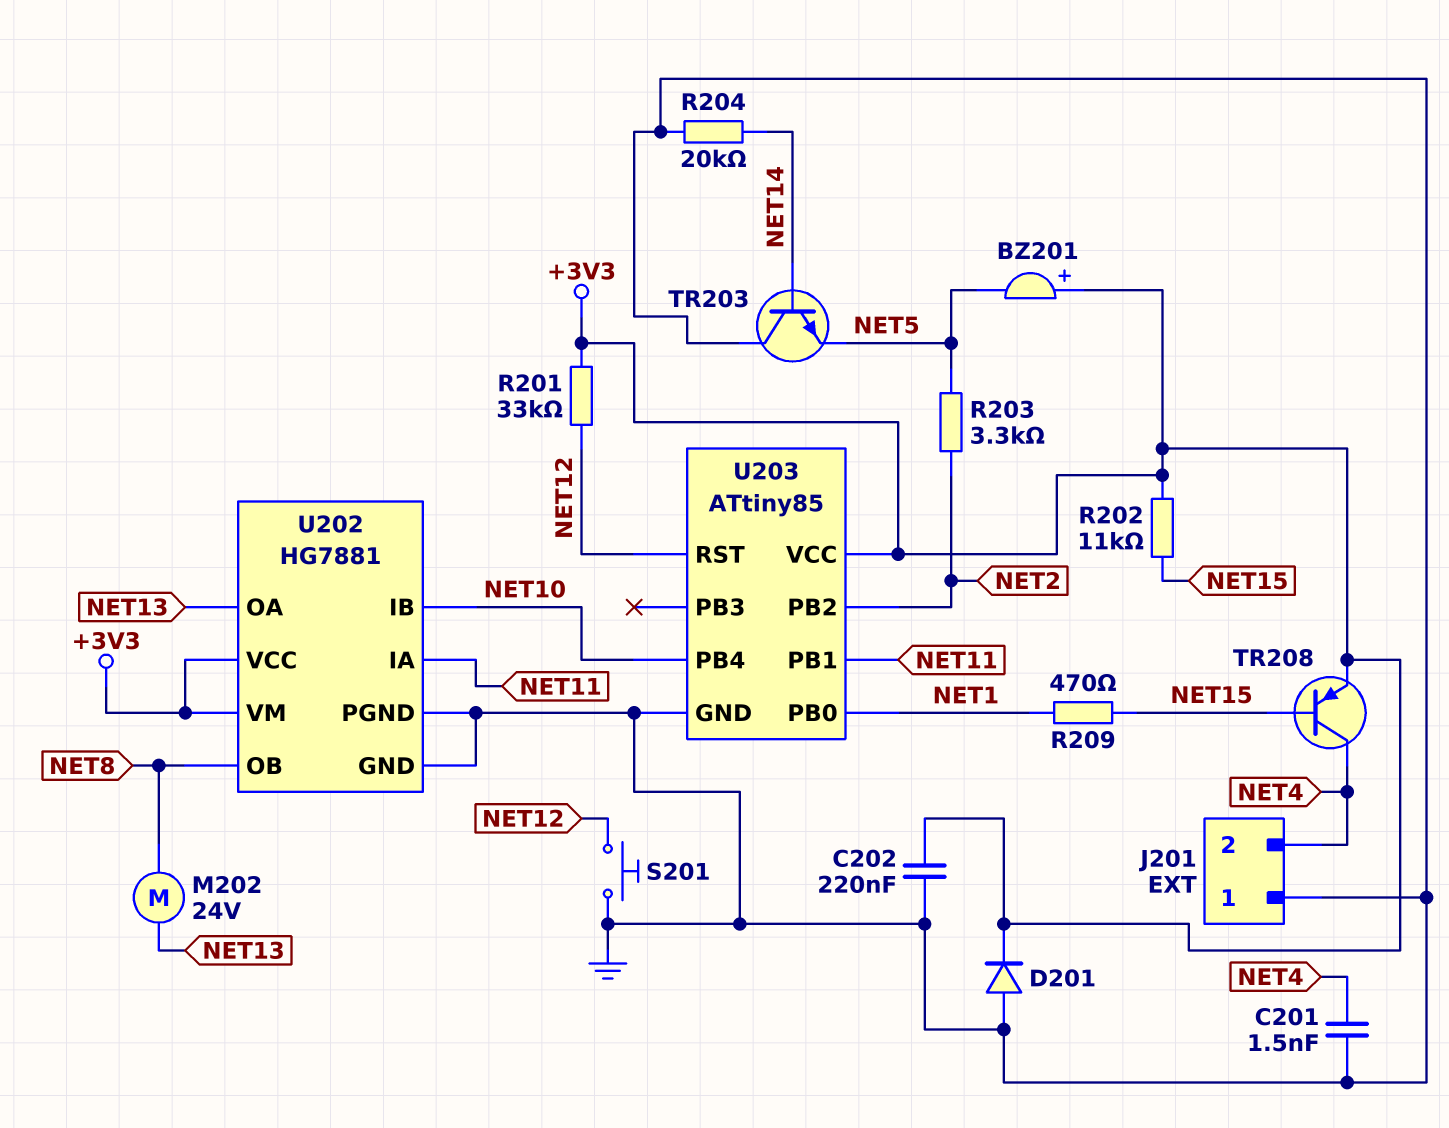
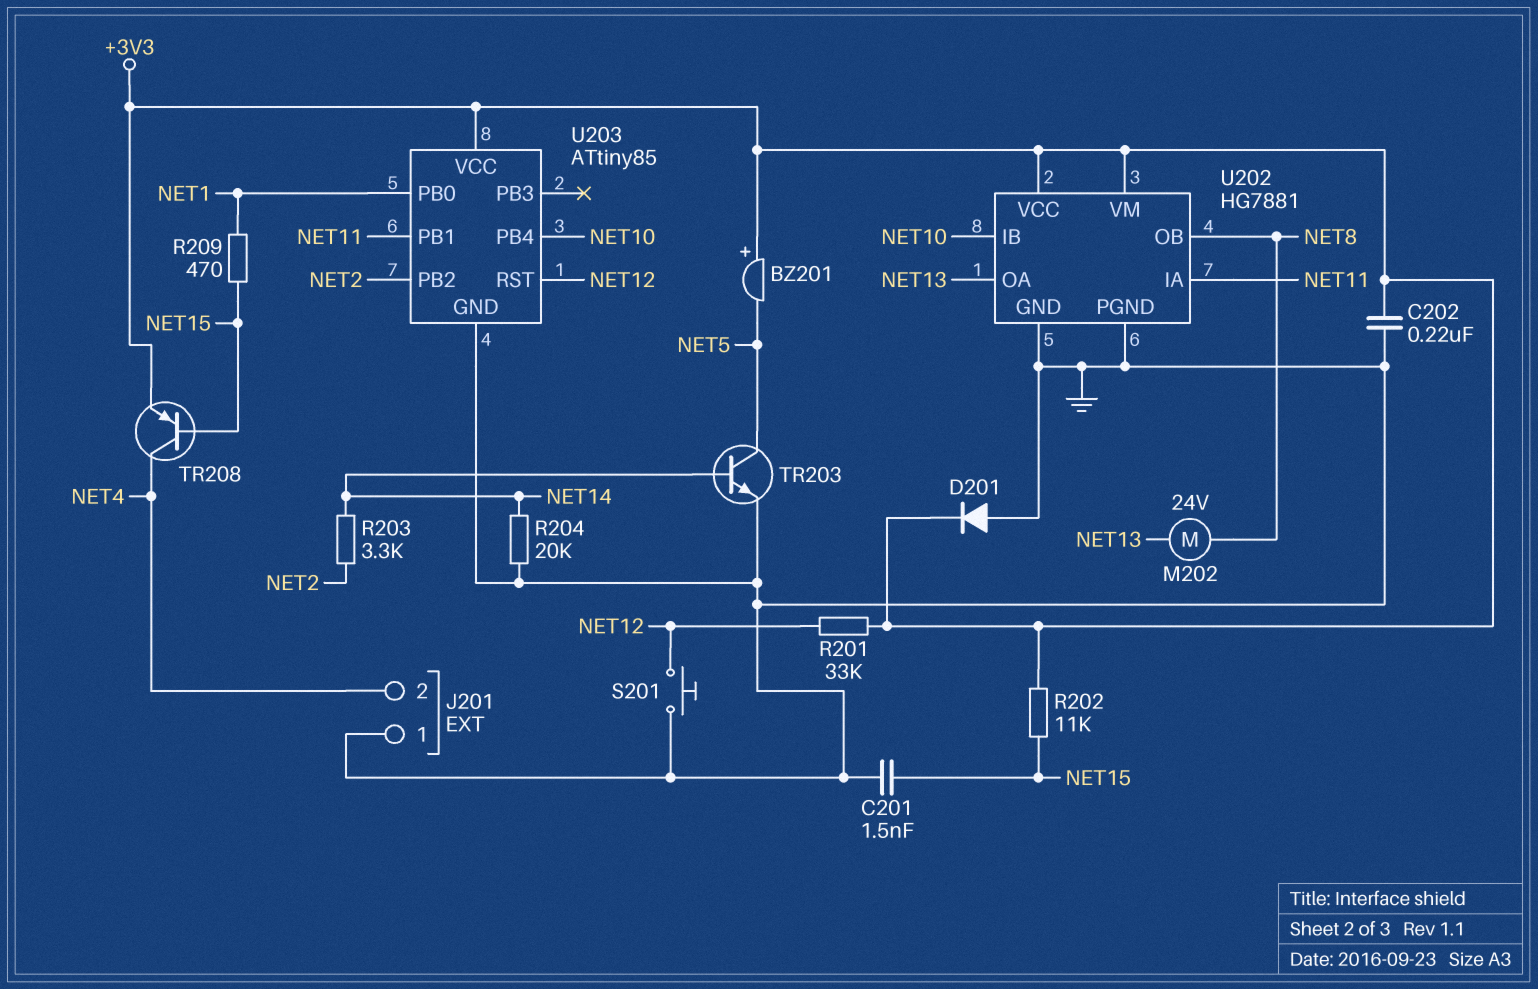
C201: 1.5nF (GND, NET4) -> 1.5nF (GND, NET15)
R203: 3.3k (NET2, NET5) -> 3.3k (NET2, NET14)
TR203: NPN (B NET14, C GND, E NET5) -> NPN (B NET14, C NET5, E GND)

